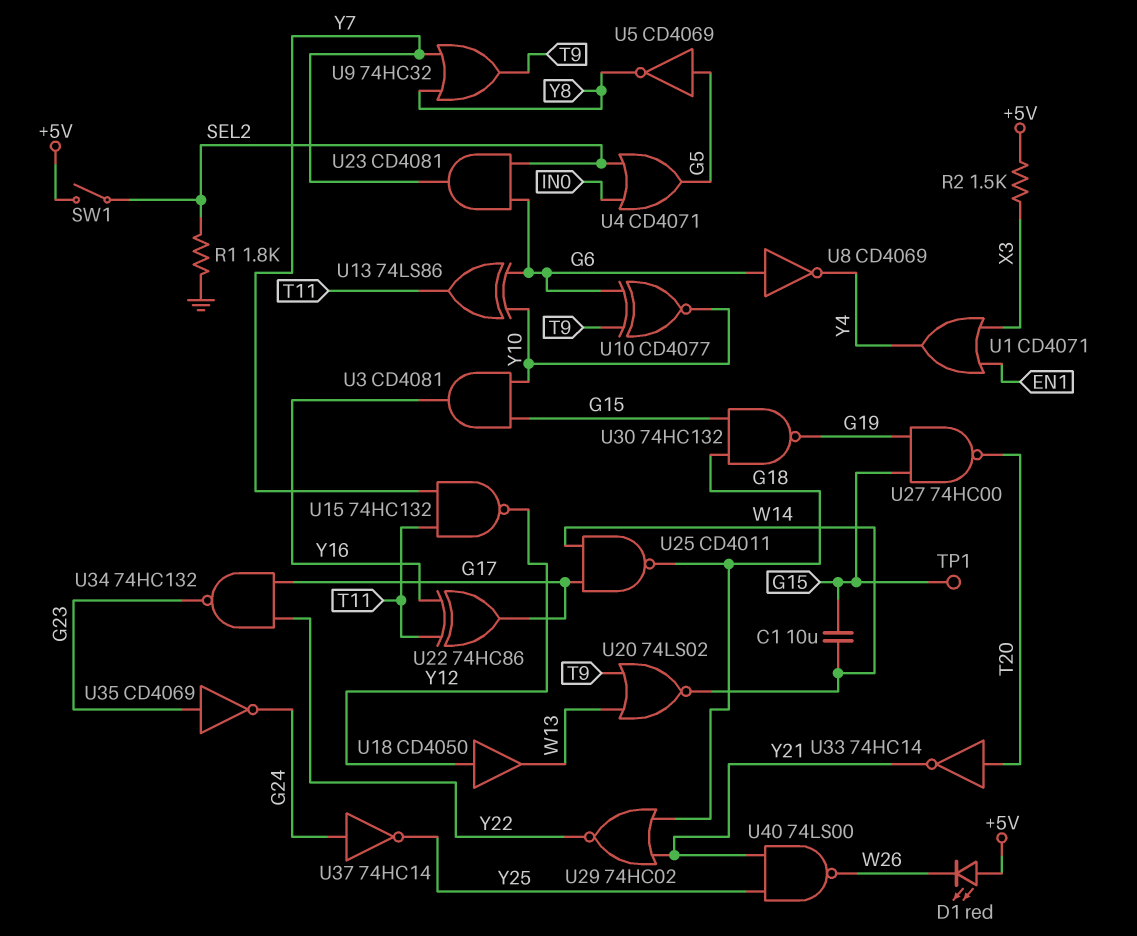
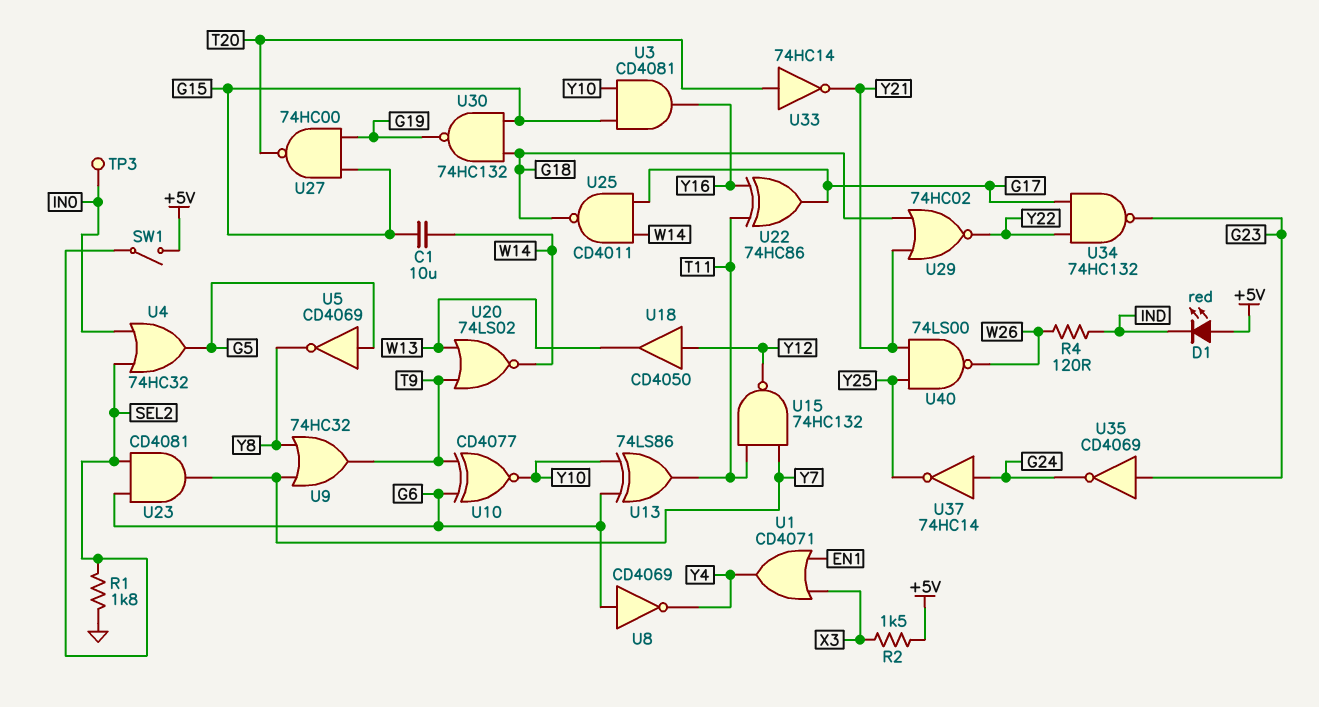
D1: LED red (A +5V, K W26) -> LED red (A +5V, K IND)
R4: none -> 120 (IND, W26)
TP1: test point (G15) -> none
TP3: none -> test point (IN0)
U4: OR CD4071 (in IN0, in SEL2, out G5) -> OR 74HC32 (in IN0, in SEL2, out G5)

